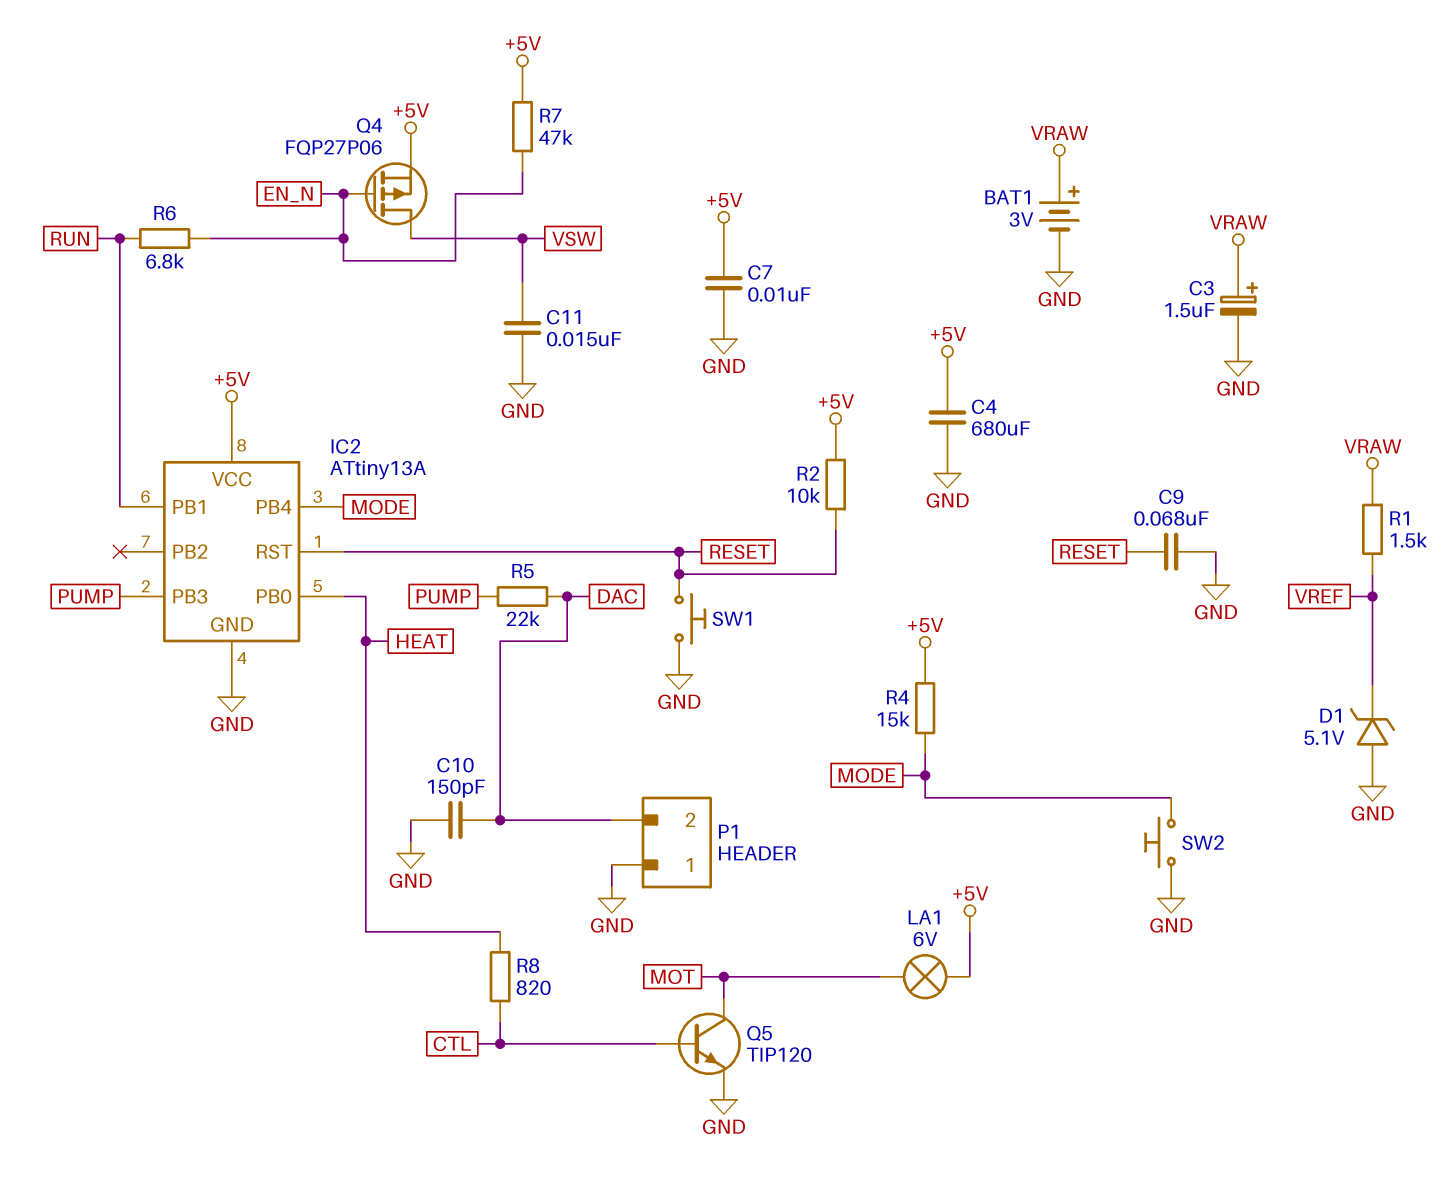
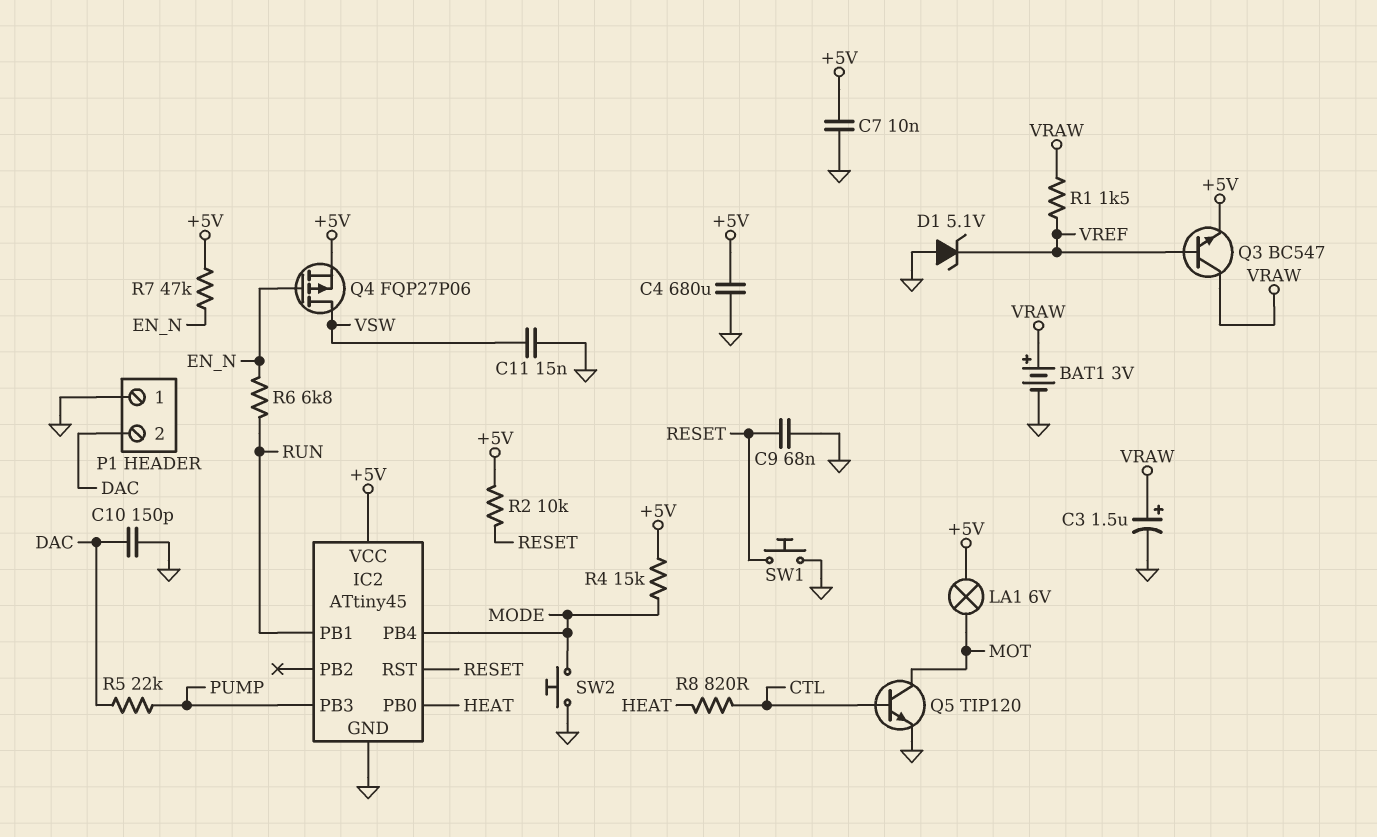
IC2: ATtiny13A -> ATtiny45
Q3: none -> NPN BC547 (B VREF, C VRAW, E +5V)

